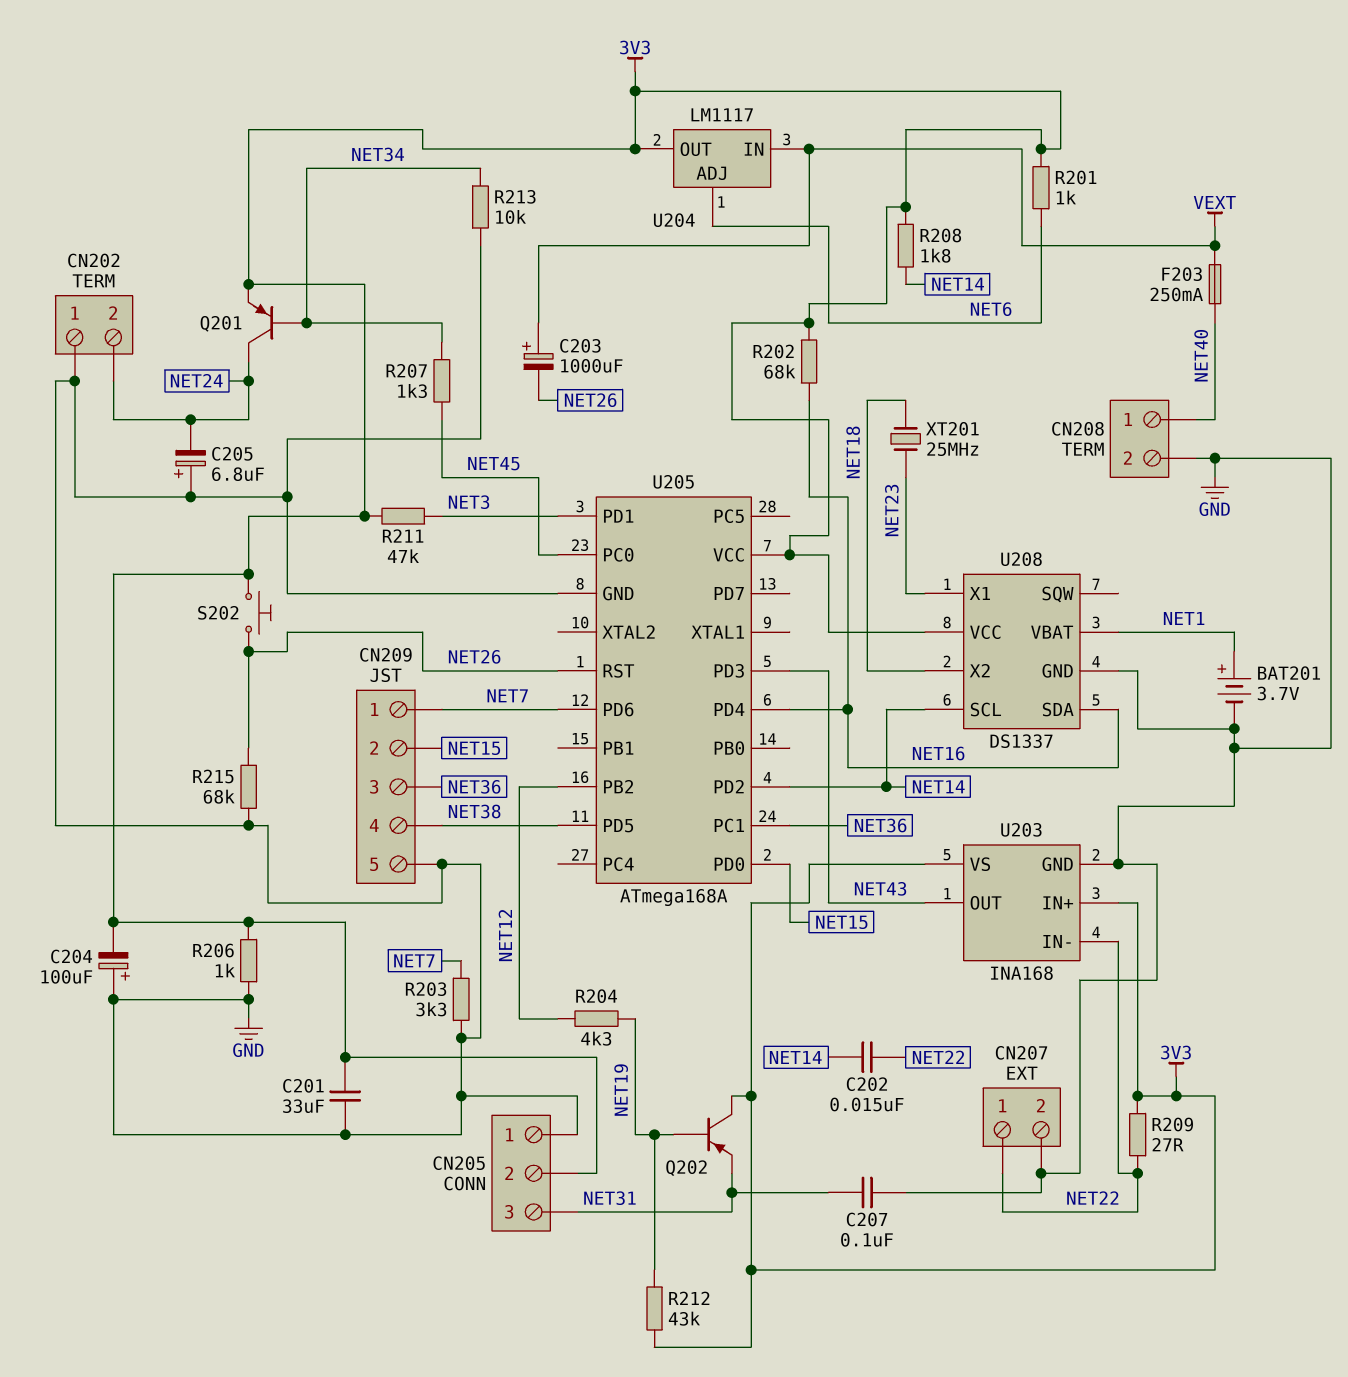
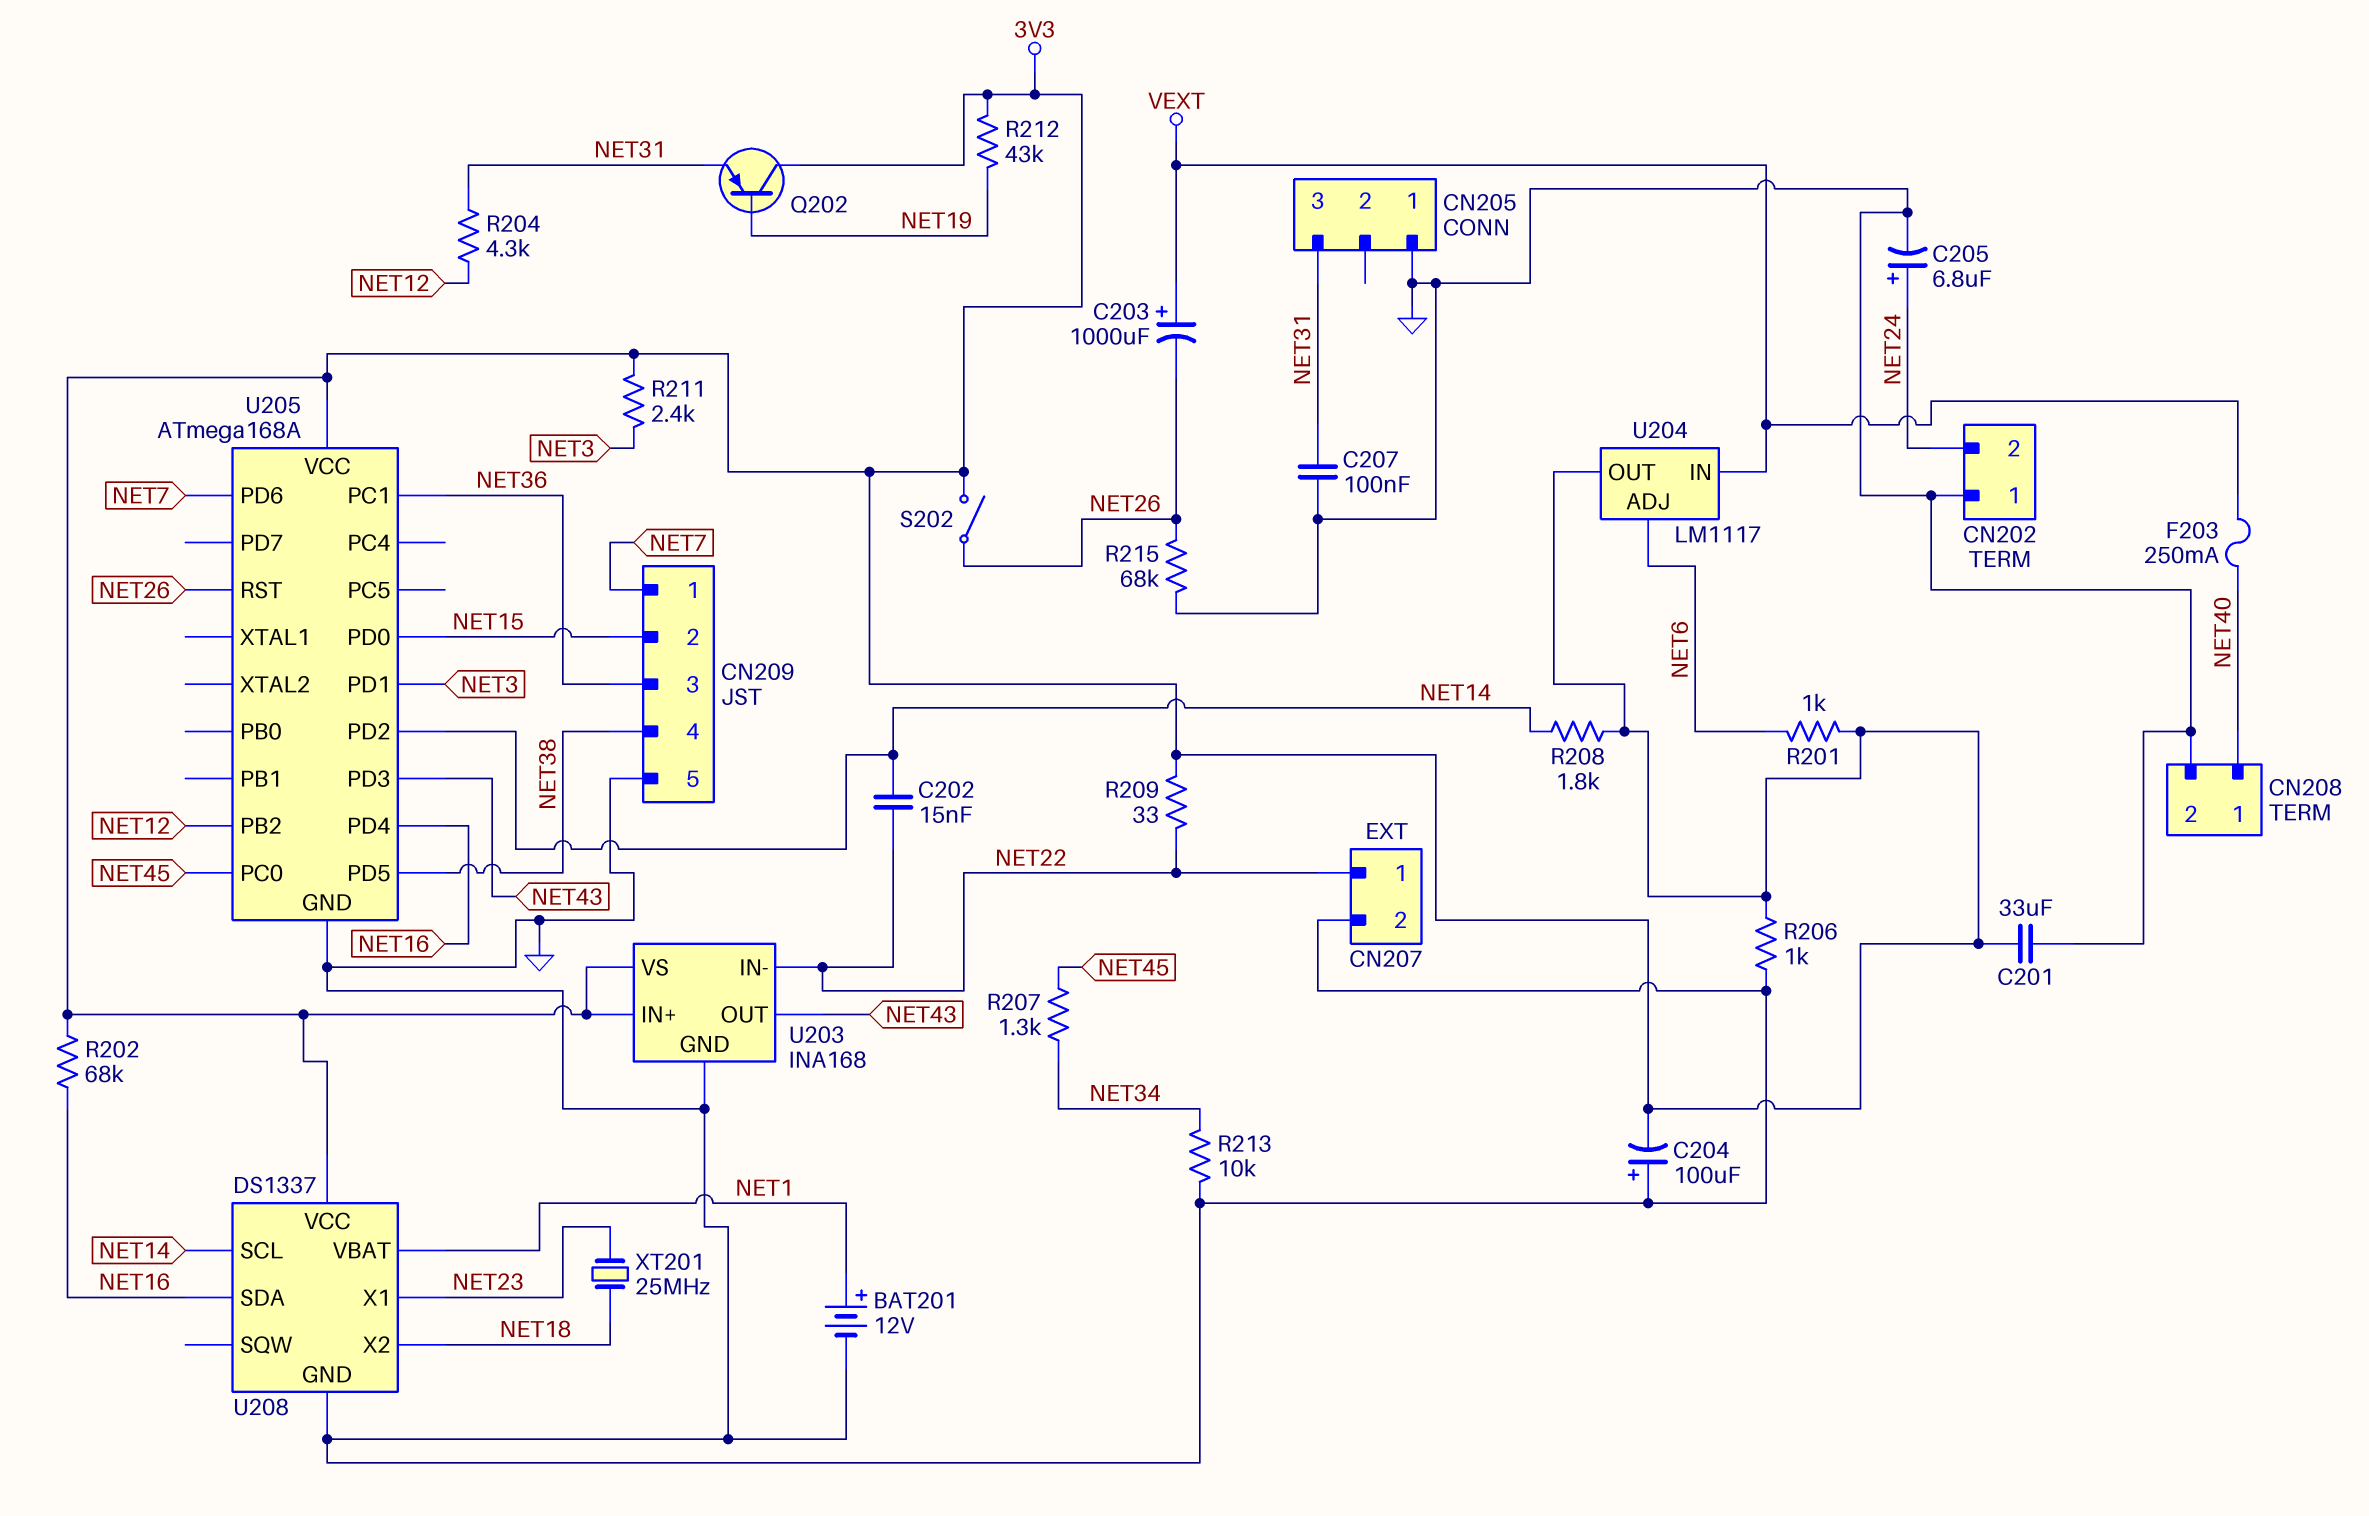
BAT201: 3.7V (plus NET1, minus GND) -> 12V (plus NET1, minus GND)
C205: 6.8uF (plus GND, minus NET24) -> 6.8uF (plus NET24, minus GND)
CN205 pin 2: 3V3 -> none
Q201: PNP (B NET34, C NET24, E 3V3) -> none
R203: 3.3k (GND, NET7) -> none
R204: 4.3k (NET12, NET19) -> 4.3k (NET12, NET31)
R209: 27 (3V3, NET22) -> 33 (3V3, NET22)
R211: 47k (3V3, NET3) -> 2.4k (3V3, NET3)
S202: button (3V3, NET26) -> switch (3V3, NET26)

